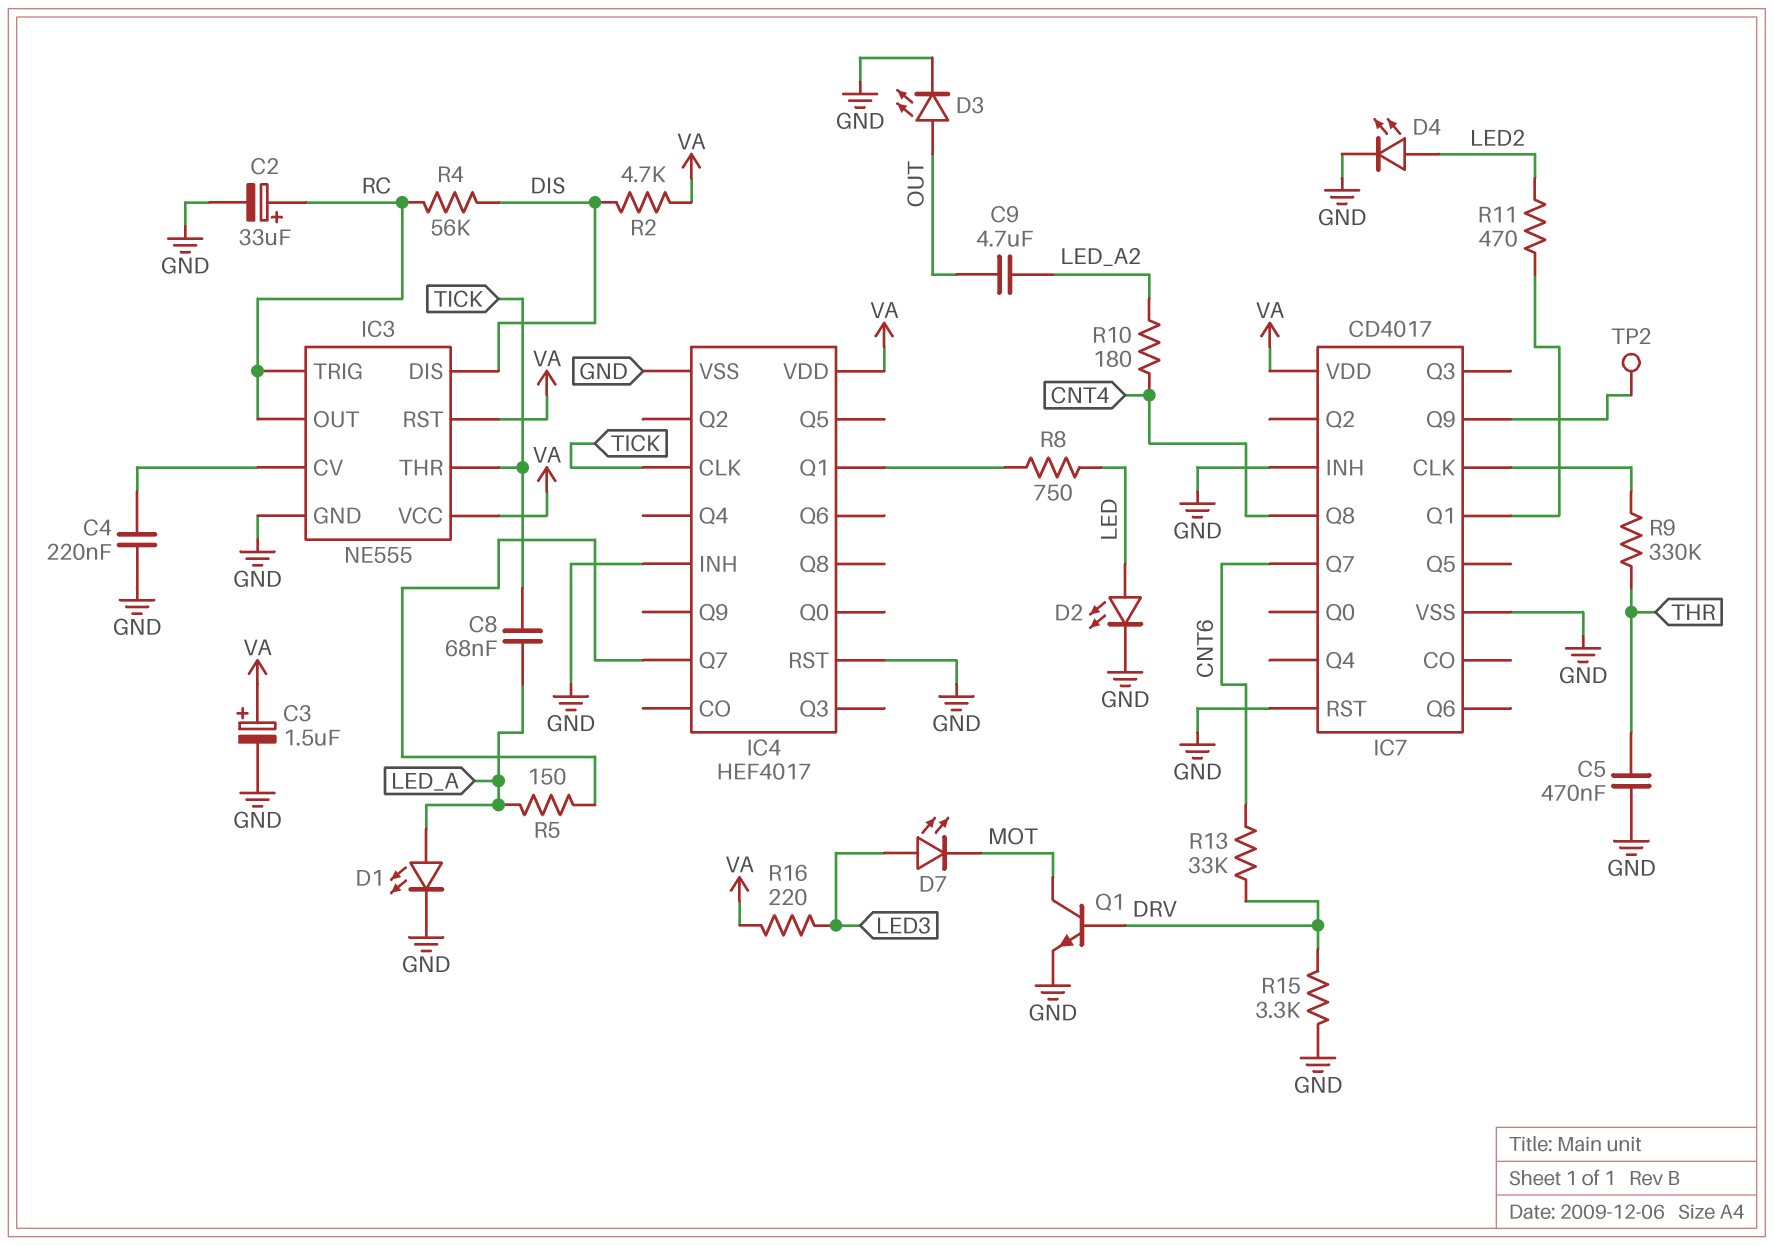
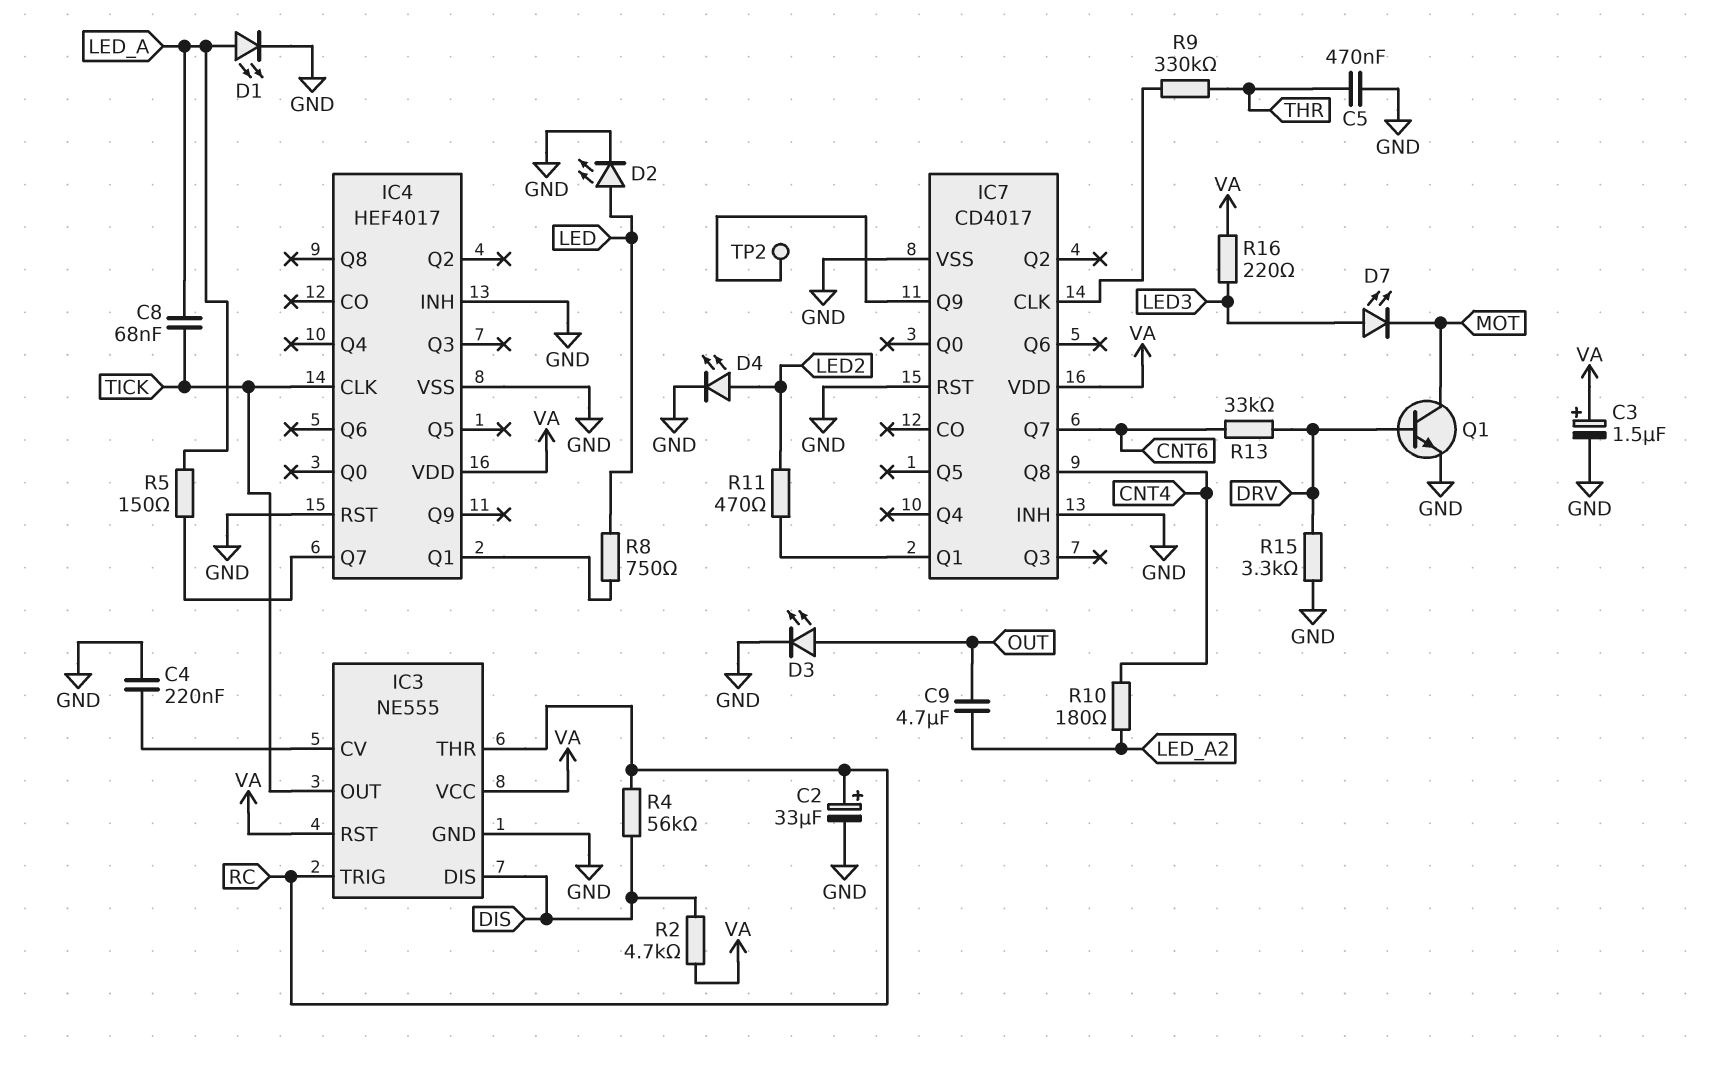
IC3 pin OUT: RC -> TICK
IC3 pin THR: TICK -> RC

